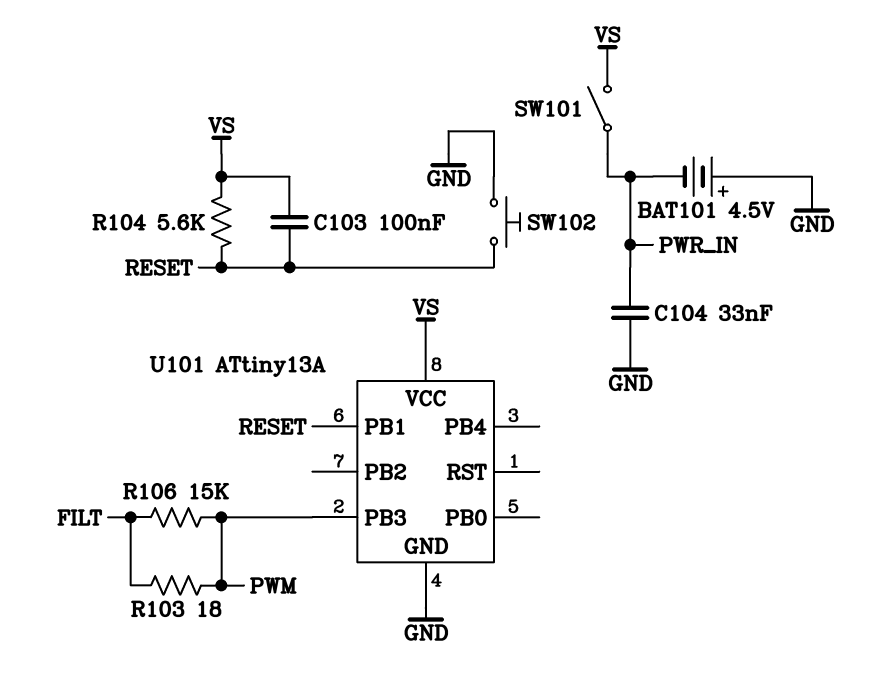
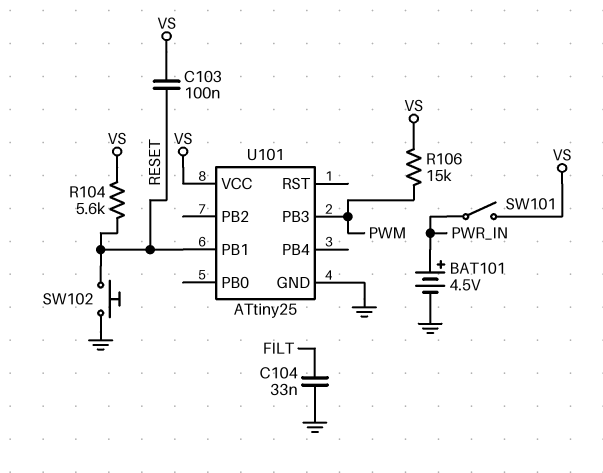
BAT101: 4.5V (plus GND, minus PWR_IN) -> 4.5V (plus PWR_IN, minus GND)
C104: 33nF (GND, PWR_IN) -> 33nF (FILT, GND)
R103: 18 (FILT, PWM) -> none
R106: 15k (FILT, PWM) -> 15k (PWM, VS)
U101: ATtiny13A -> ATtiny25

